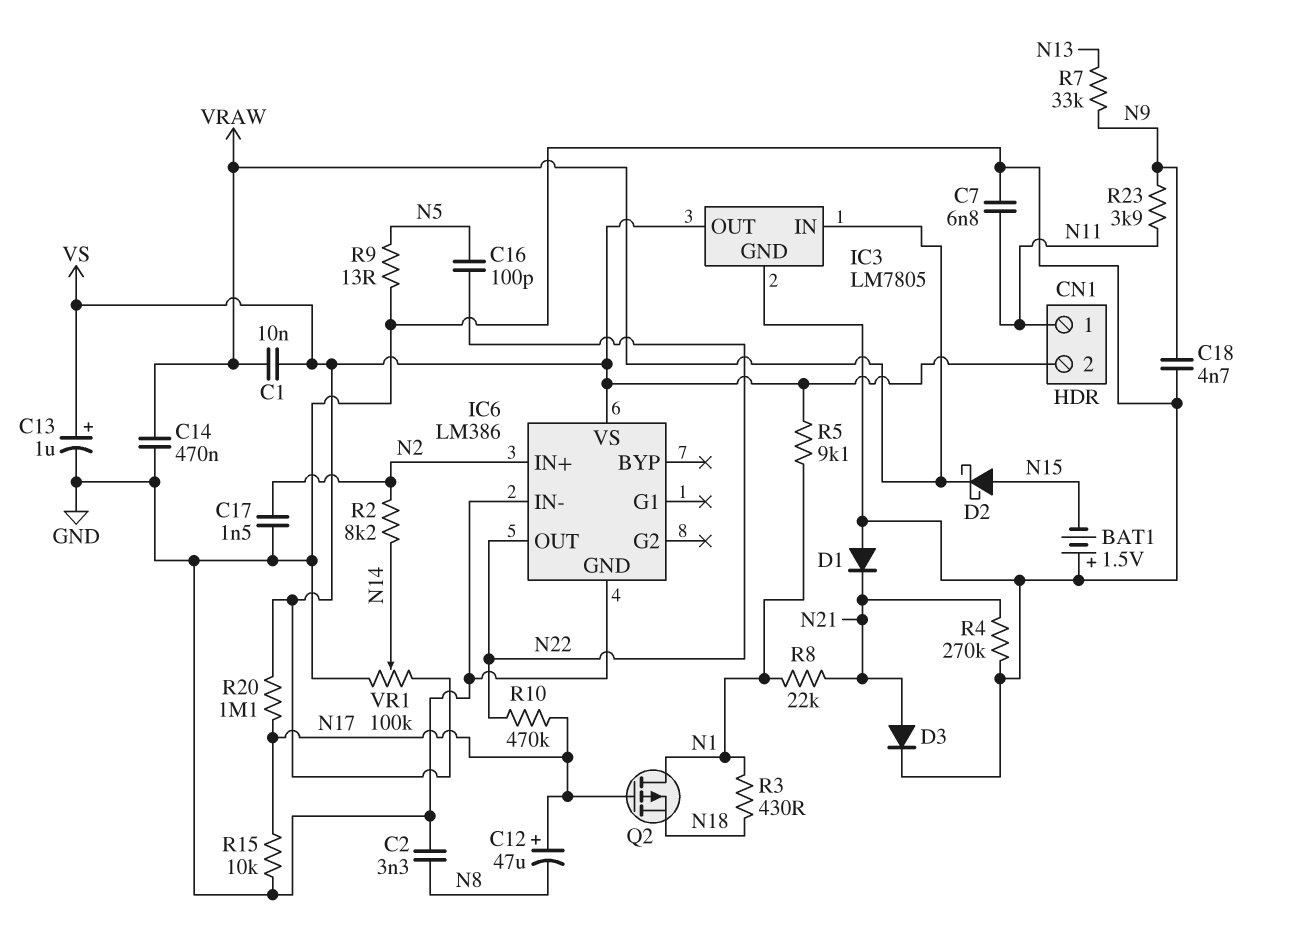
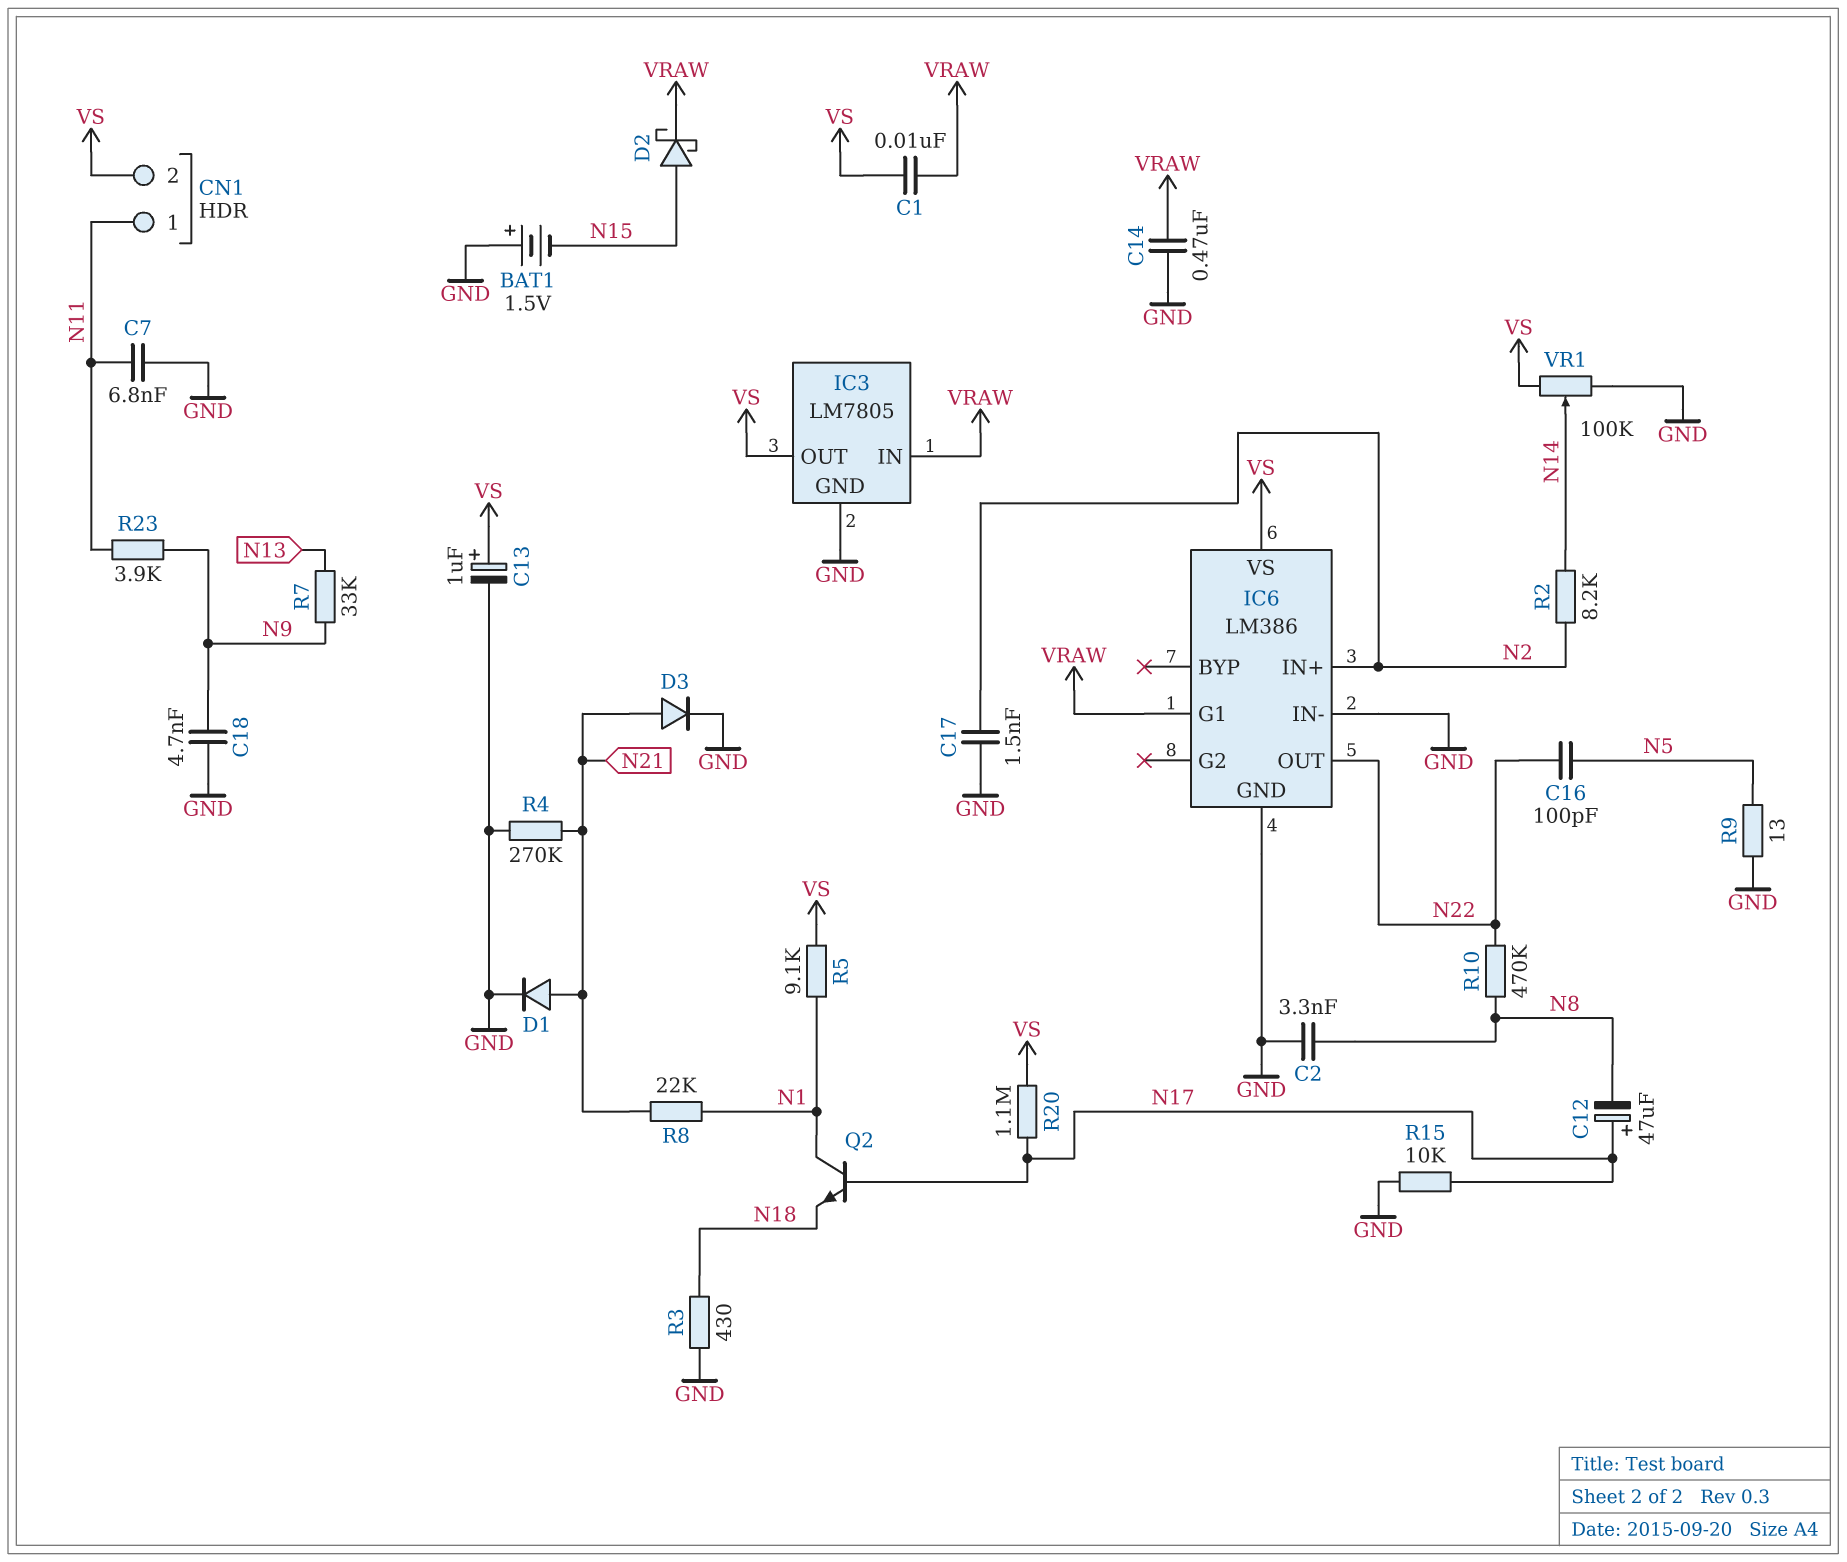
D1: diode (A GND, K N21) -> diode (A N21, K GND)
IC6 pin G1: none -> VRAW
Q2: PMOS (G N17, D N1, S N18) -> NPN (B N17, C N1, E N18)
R3: 430 (N1, N18) -> 430 (GND, N18)
R10: 470k (N17, N22) -> 470k (N8, N22)

